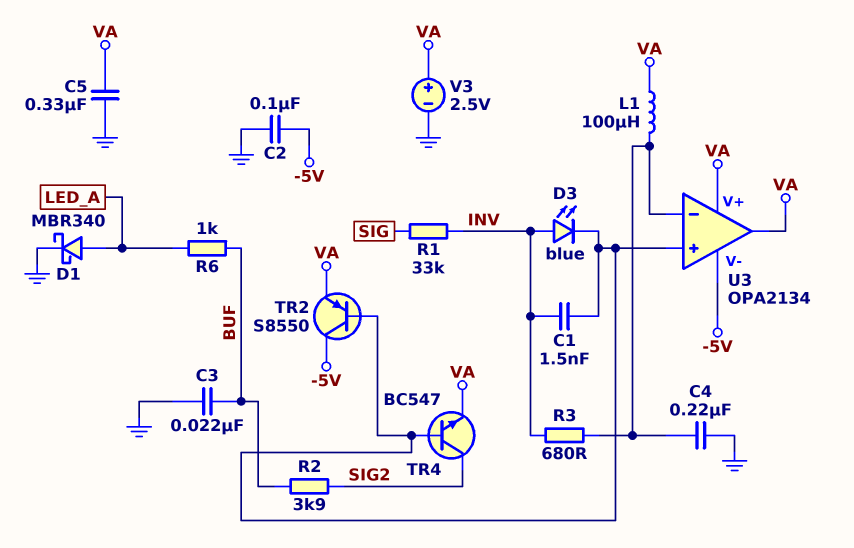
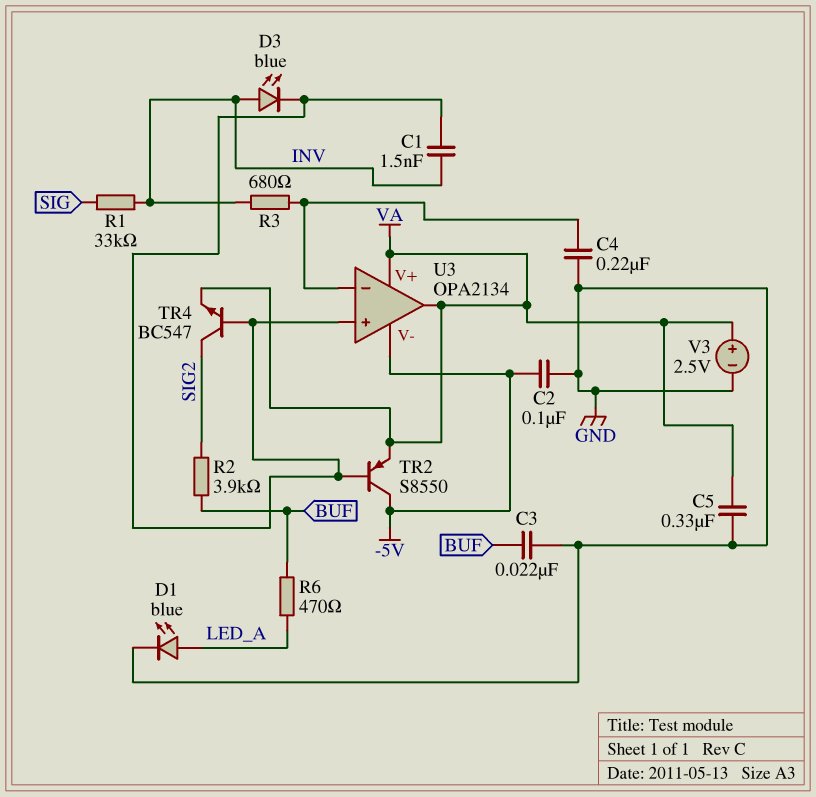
D1: schottky MBR340 (A LED_A, K GND) -> LED blue (A LED_A, K GND)
L1: 100uH (U3/in-, VA) -> none
R6: 1k (BUF, LED_A) -> 470 (BUF, LED_A)

